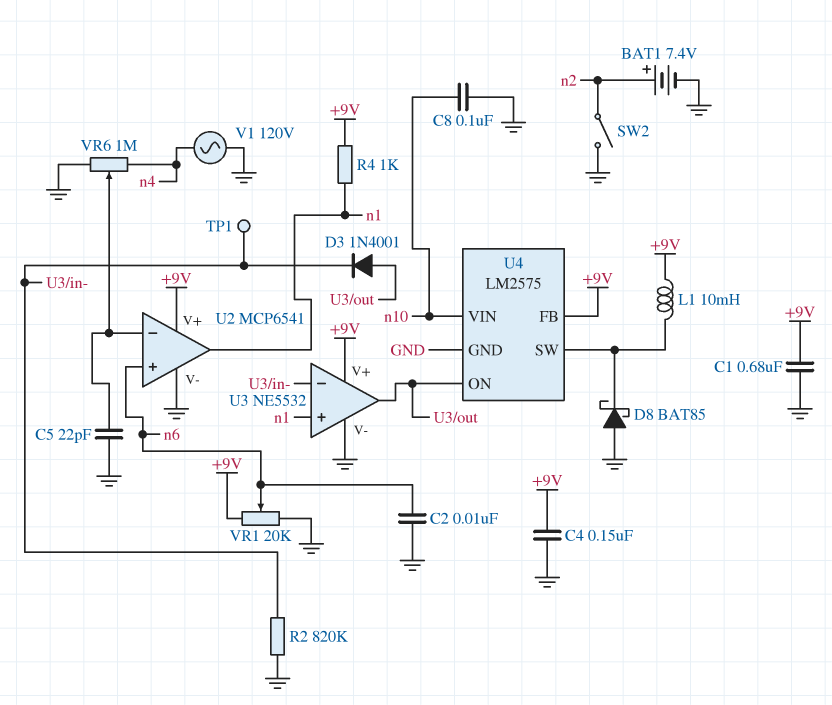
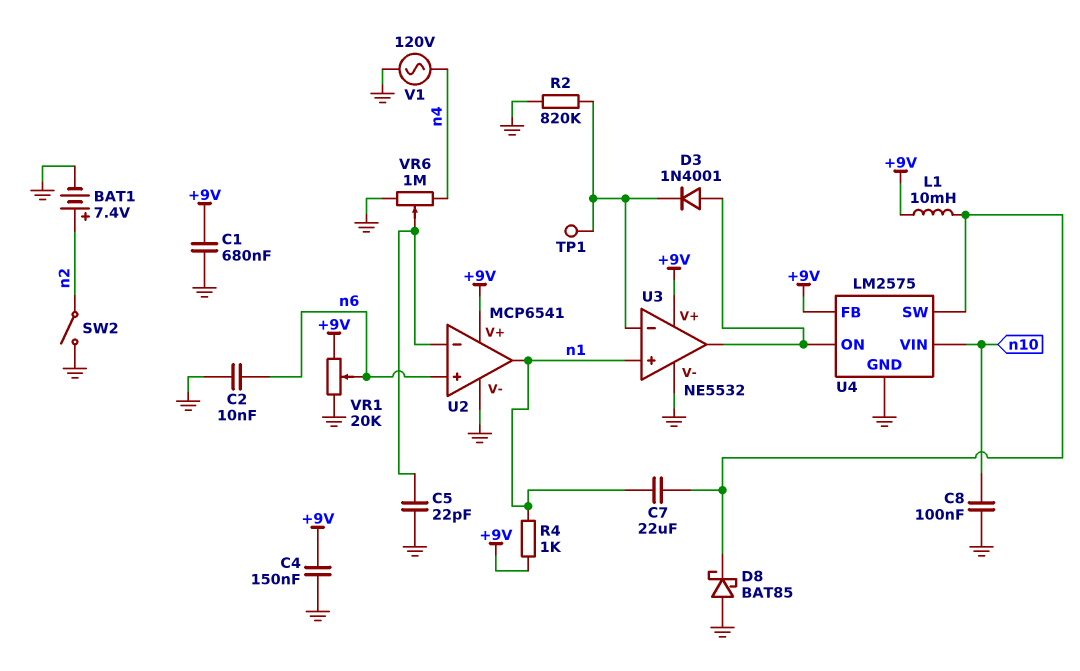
C7: none -> 22uF (U4/SW, n1)

